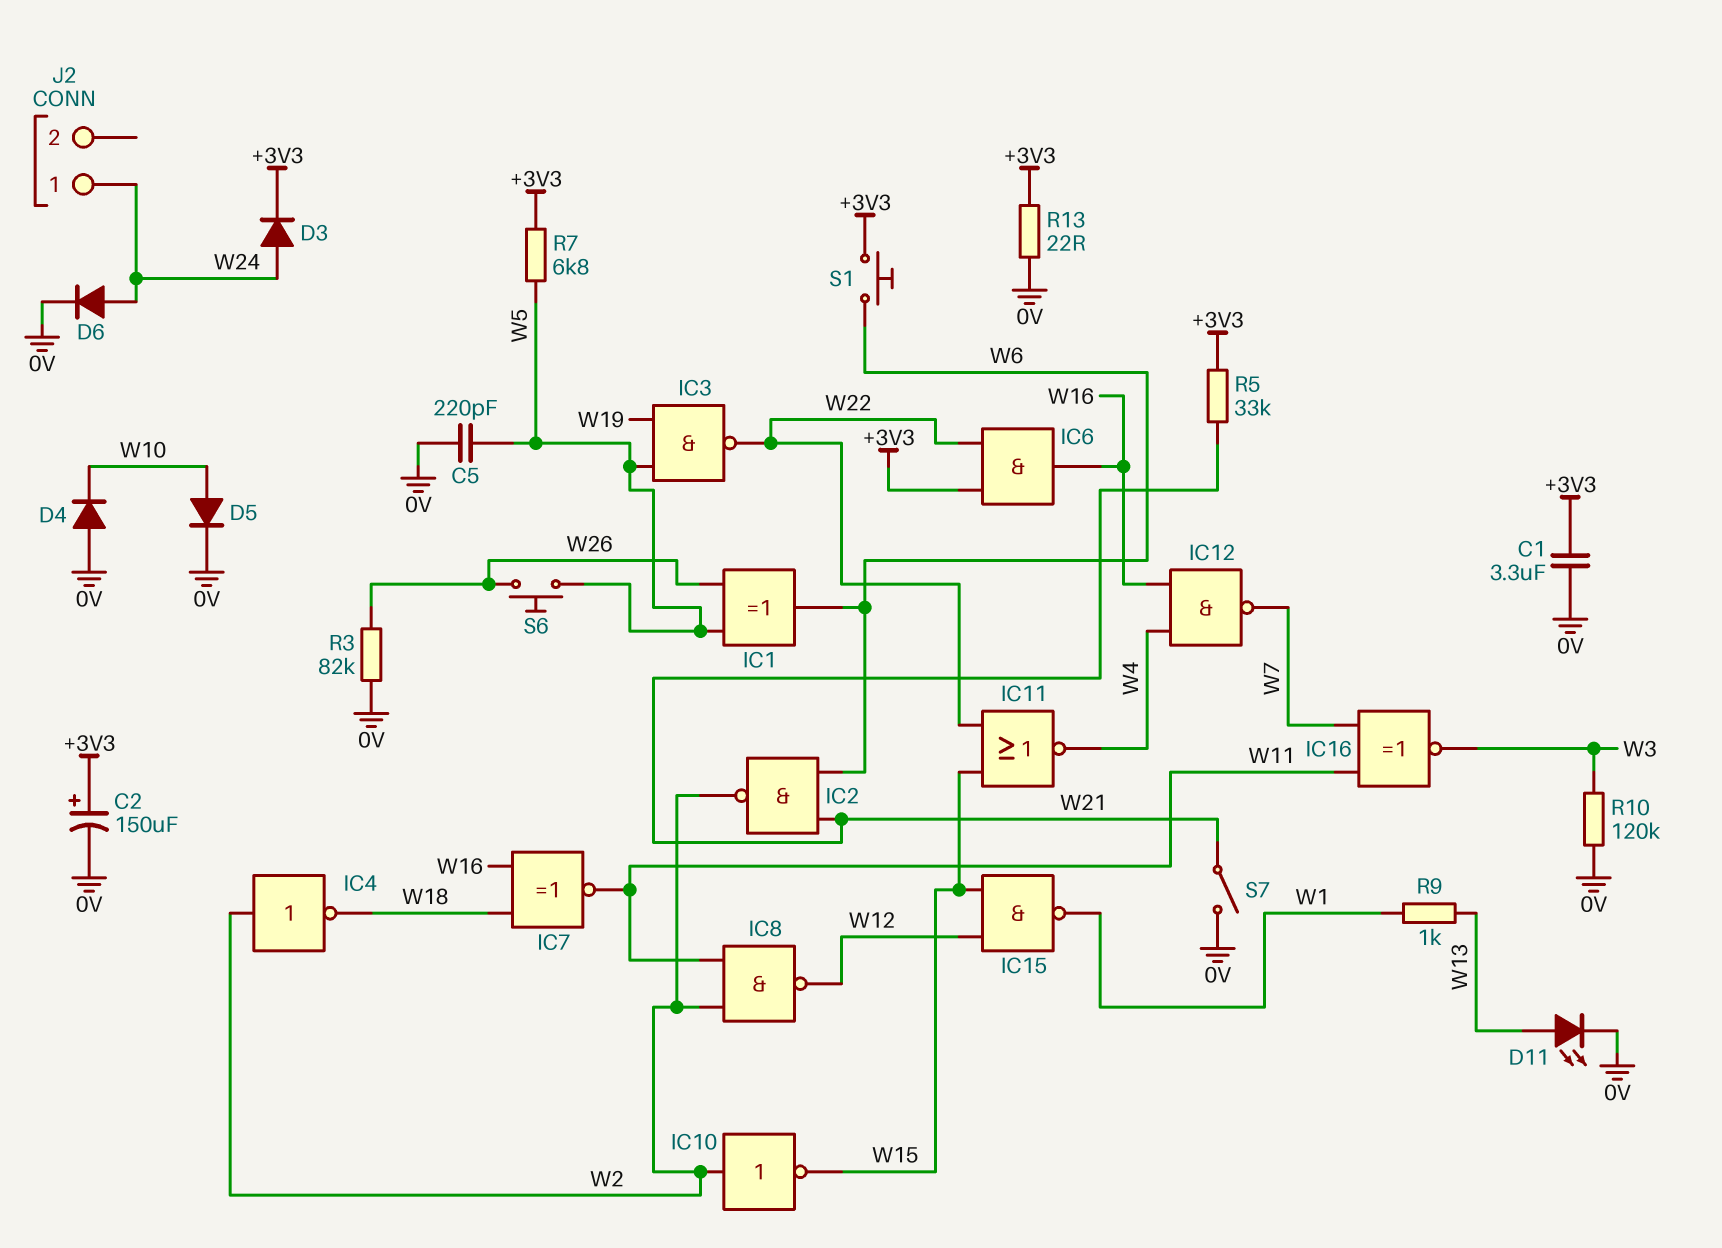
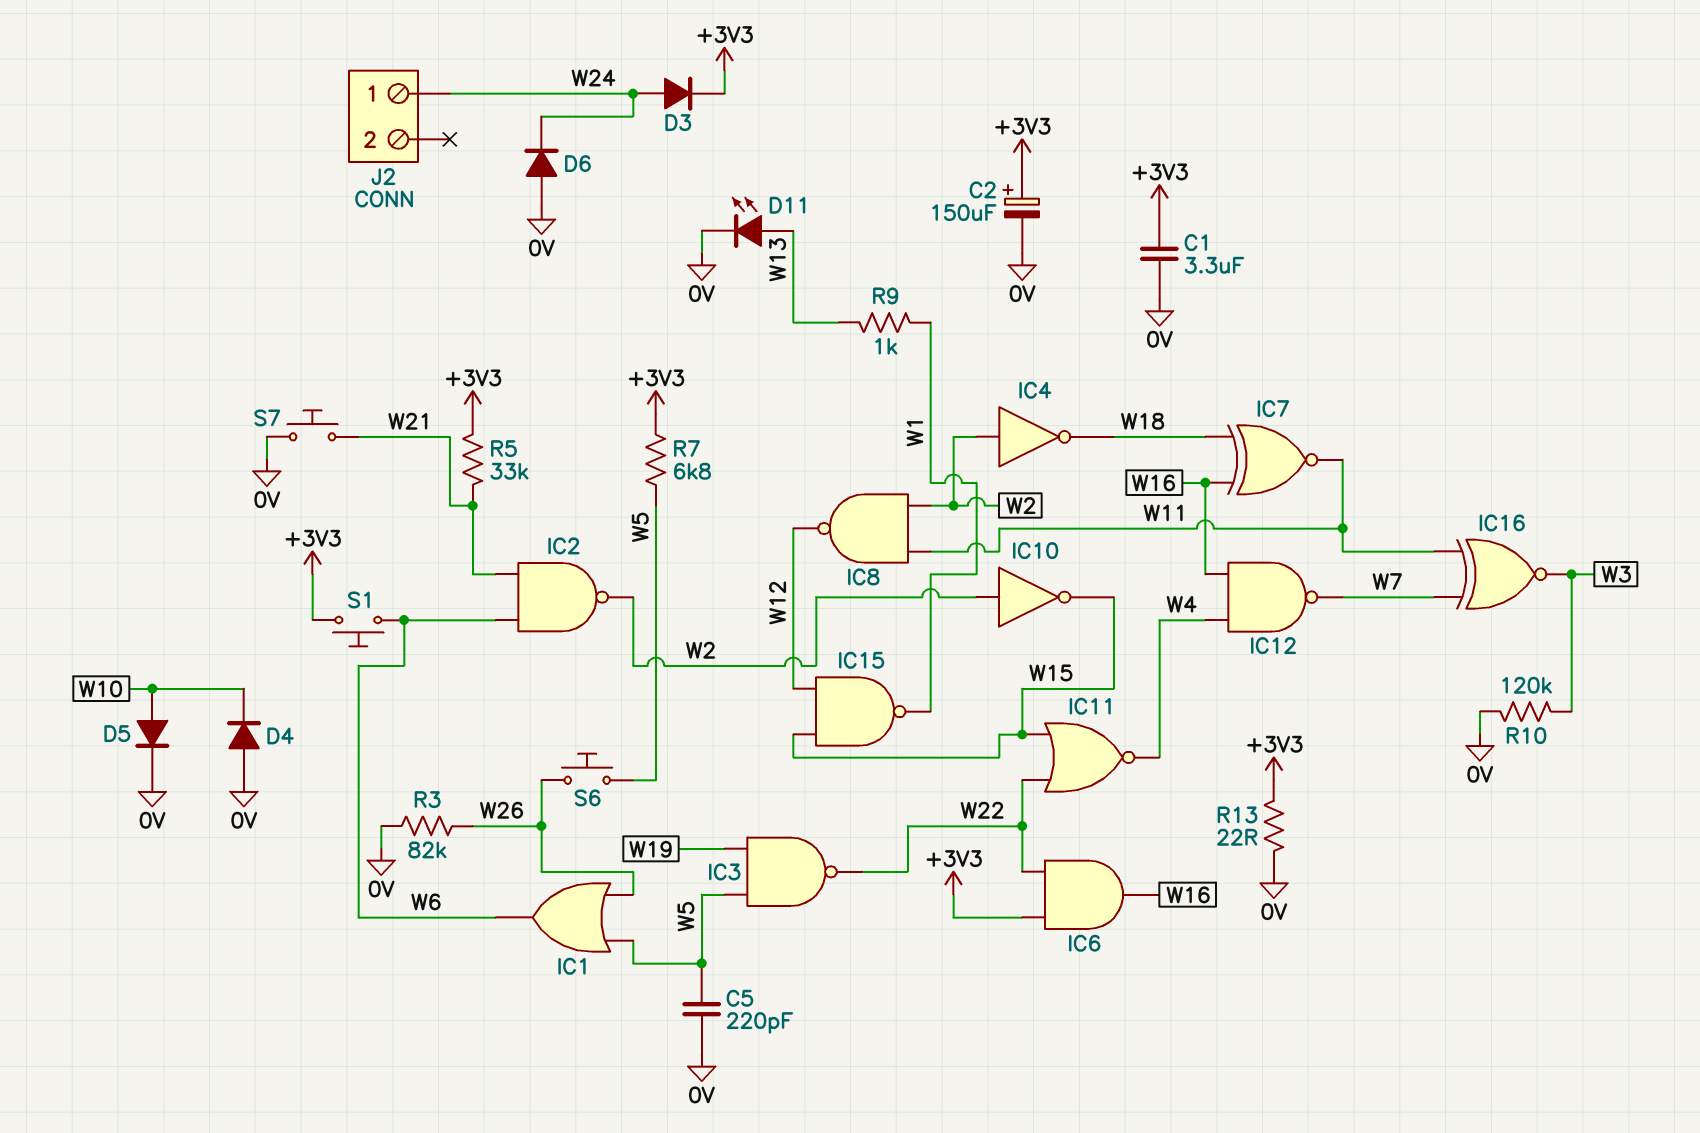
D6: diode (A W24, K 0V) -> diode (A 0V, K W24)
IC1: XOR (in W5, in W26, out W6) -> OR (in W5, in W26, out W6)
S7: switch (0V, W21) -> button (0V, W21)

